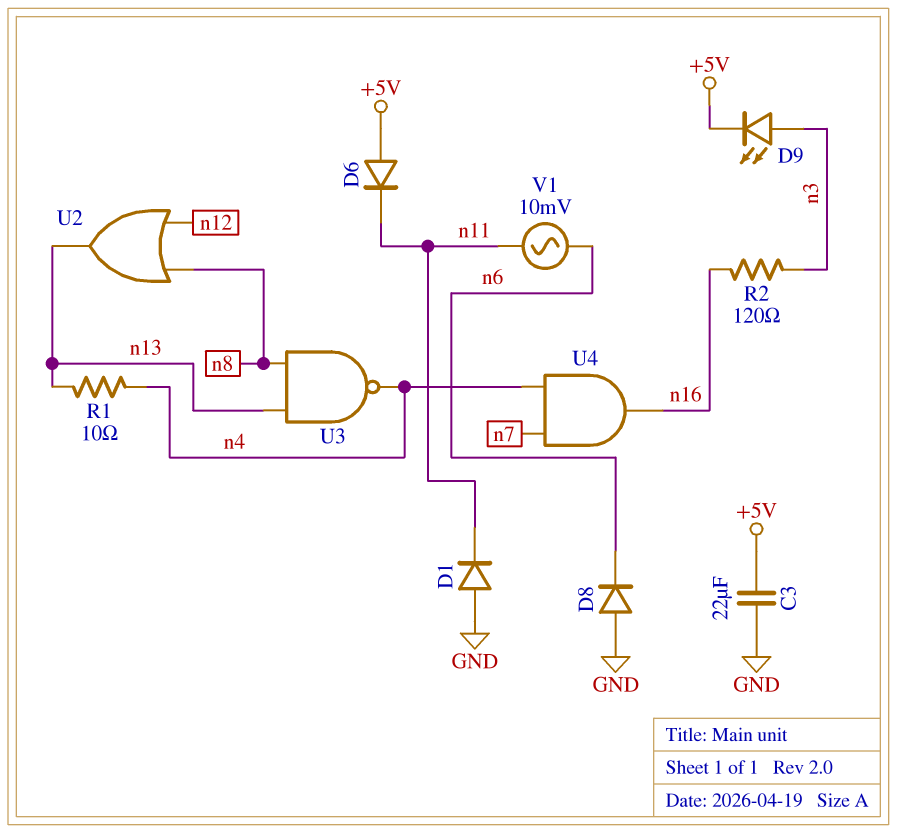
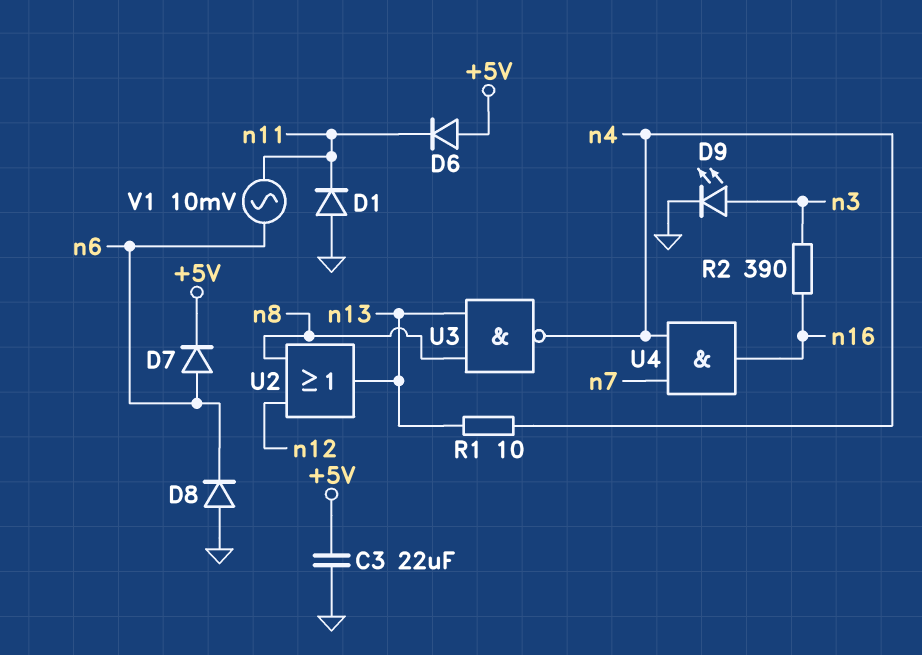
D7: none -> diode (A n6, K +5V)
D9: LED (A n3, K +5V) -> LED (A n3, K GND)
R2: 120 (n3, n16) -> 390 (n3, n16)

